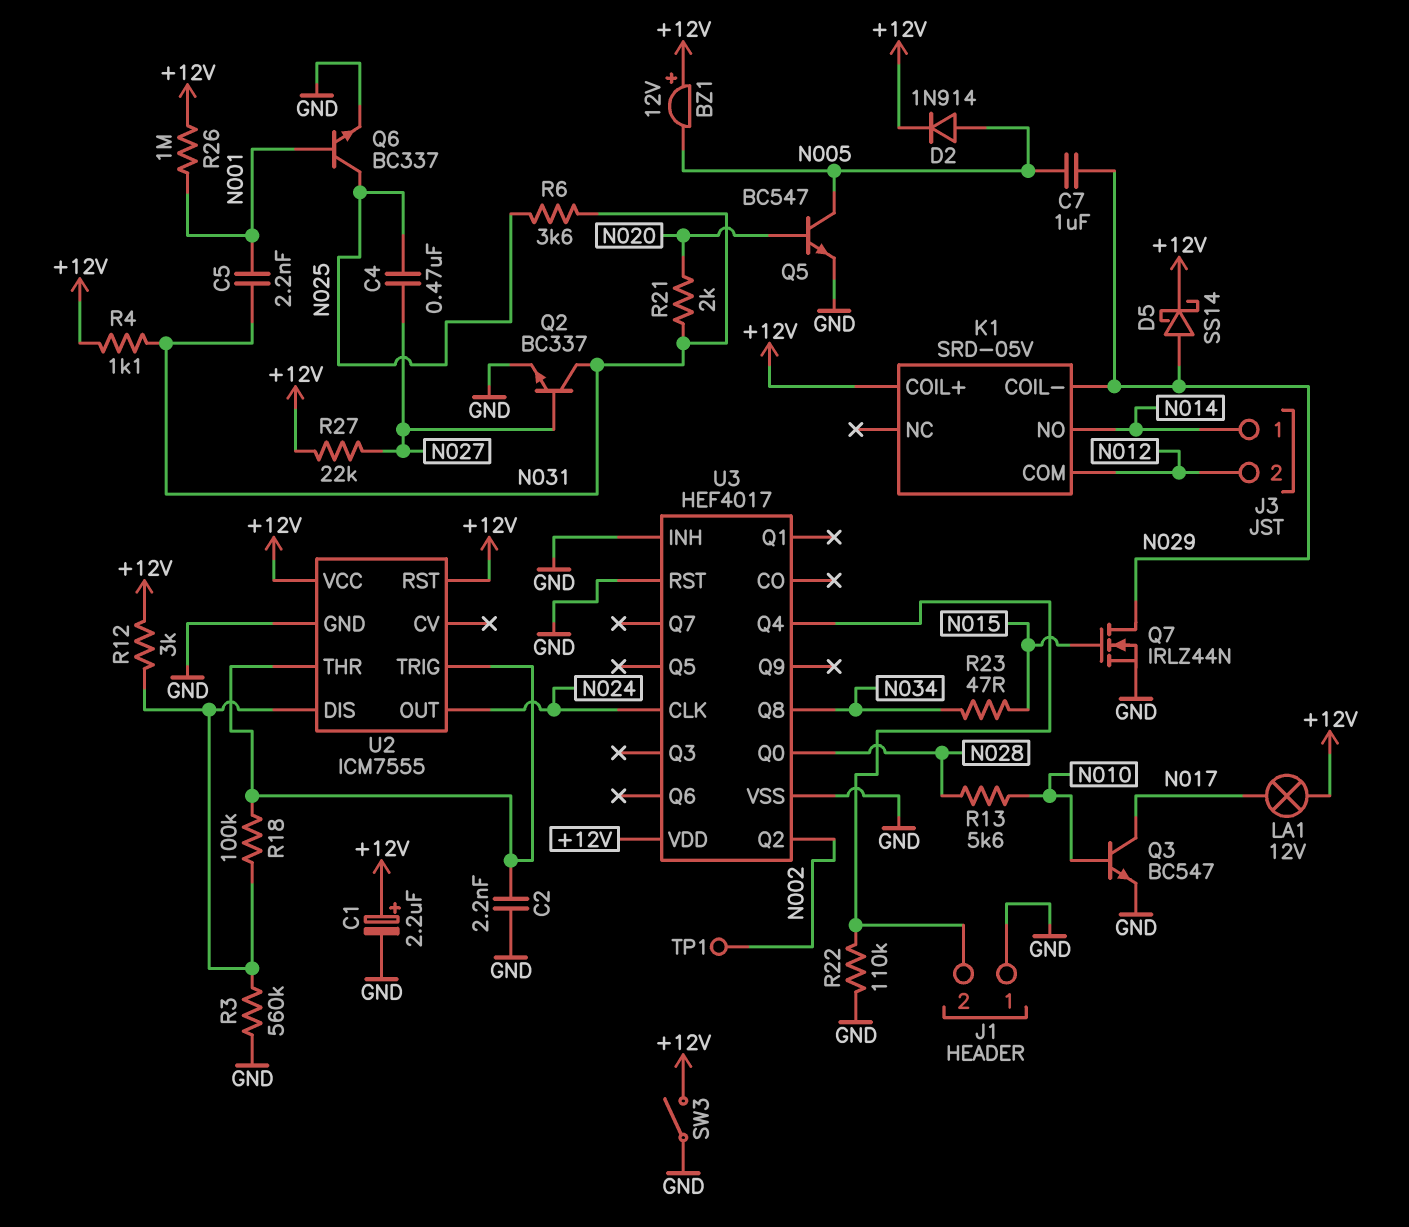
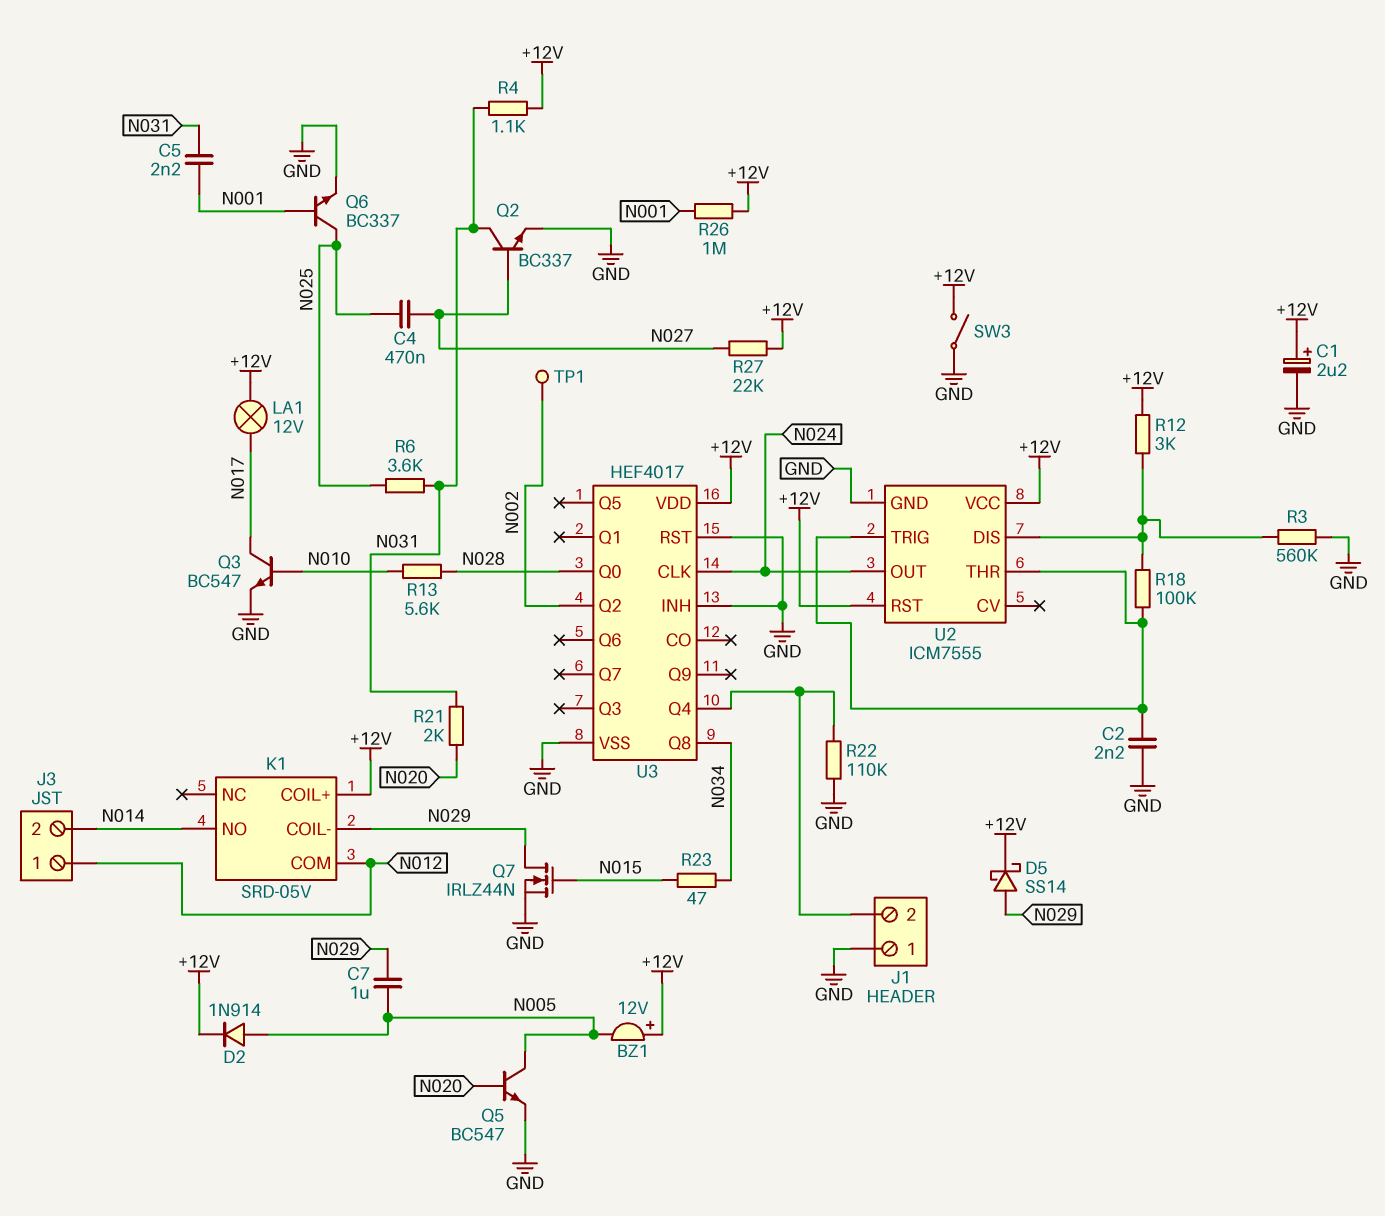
J3 pin 1: N014 -> N012
J3 pin 2: N012 -> N014

